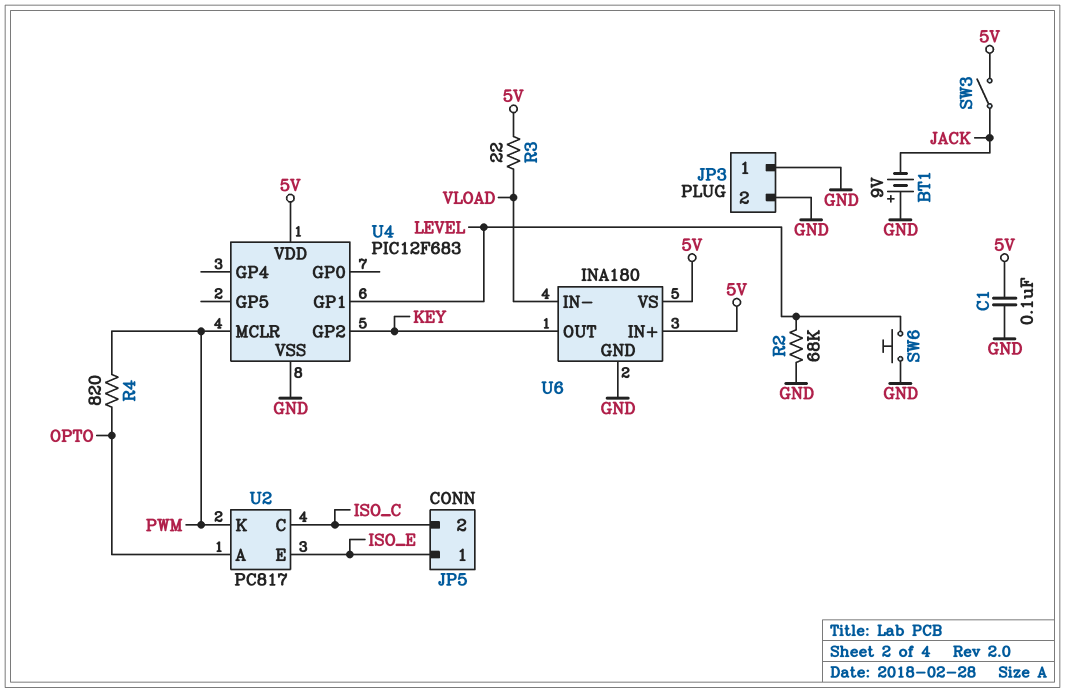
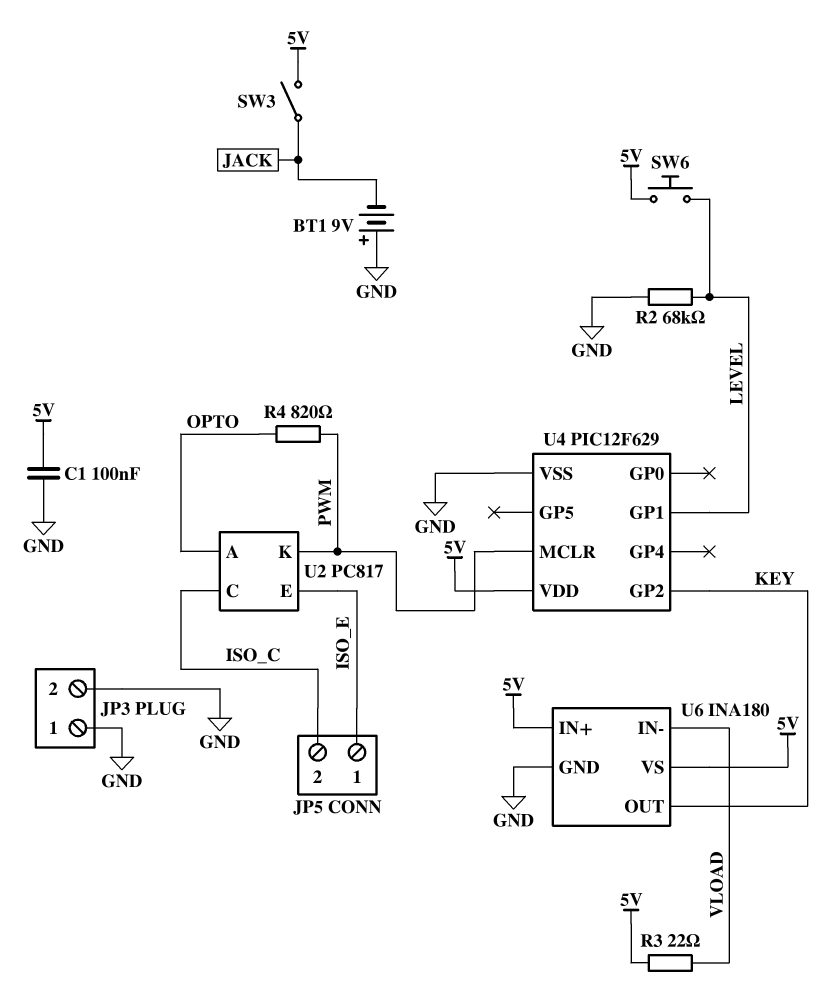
SW6: button (GND, LEVEL) -> button (5V, LEVEL)
U4: PIC12F683 -> PIC12F629

